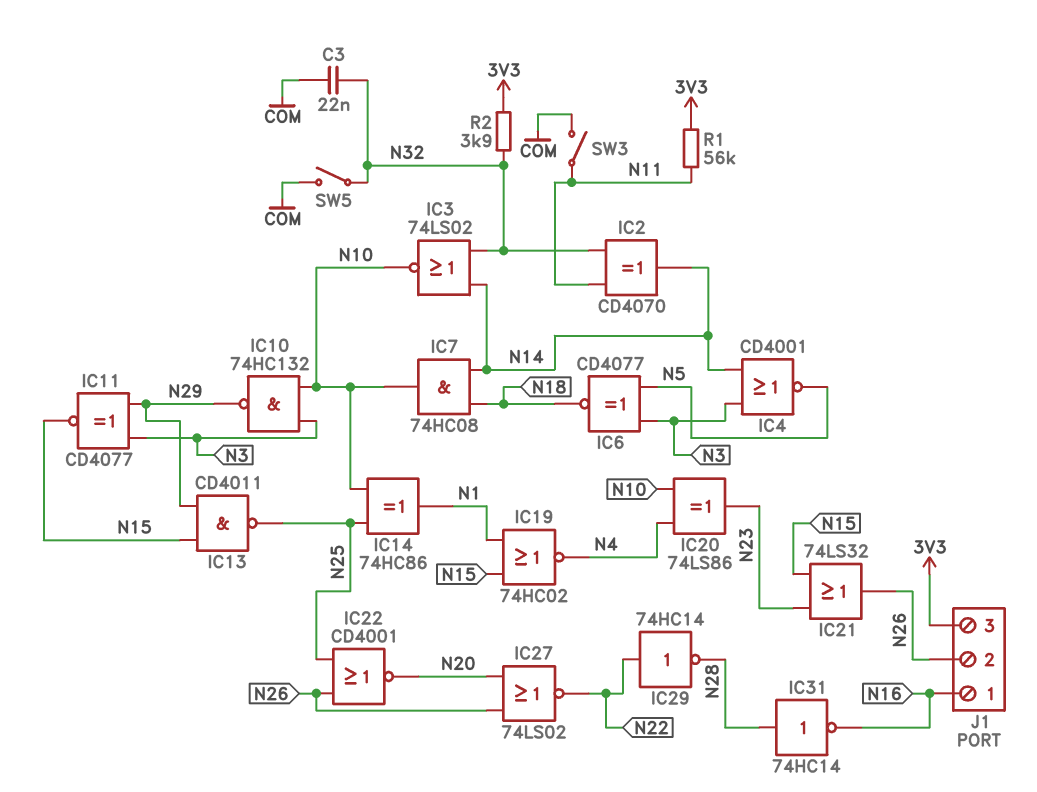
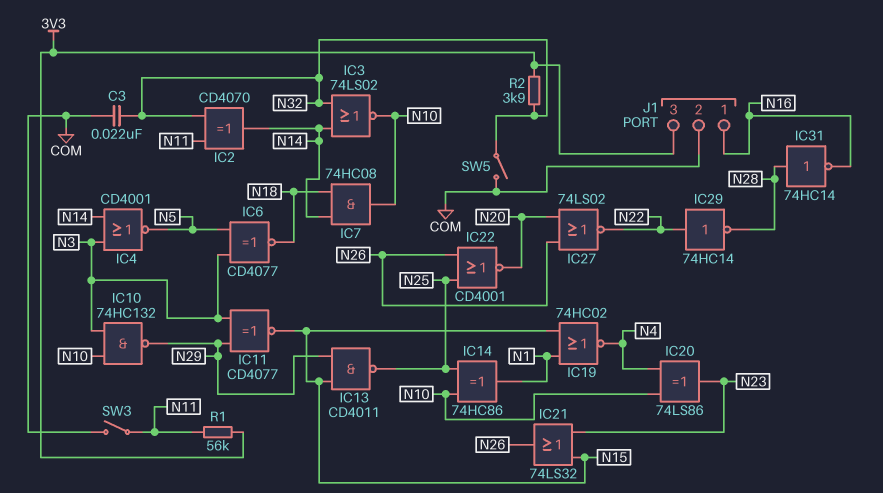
J1 pin 2: N26 -> COM

